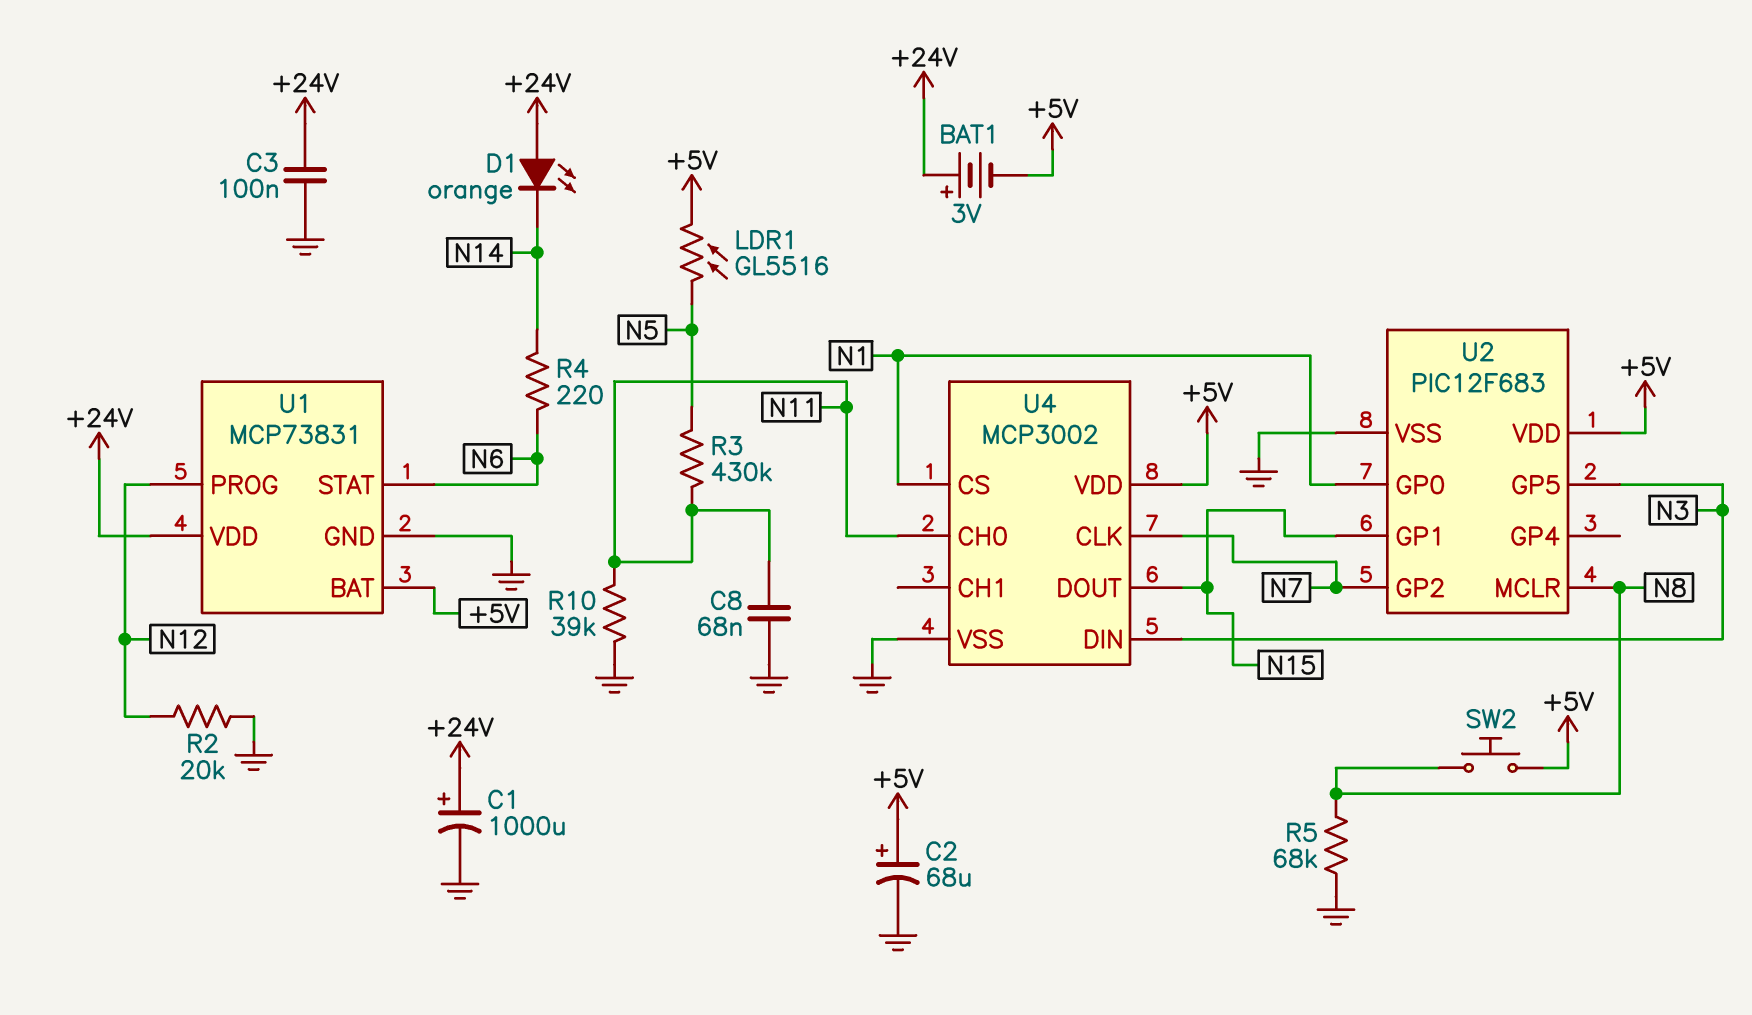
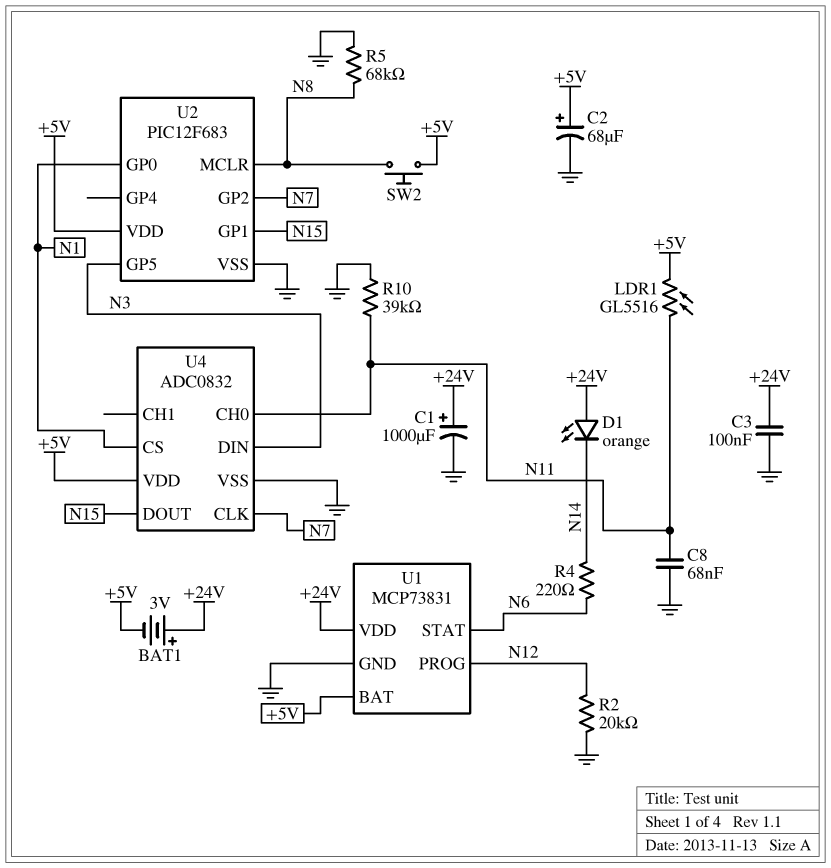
LDR1: GL5516 (+5V, N5) -> GL5516 (+5V, N11)
R3: 430k (N5, N11) -> none
U4: MCP3002 -> ADC0832

